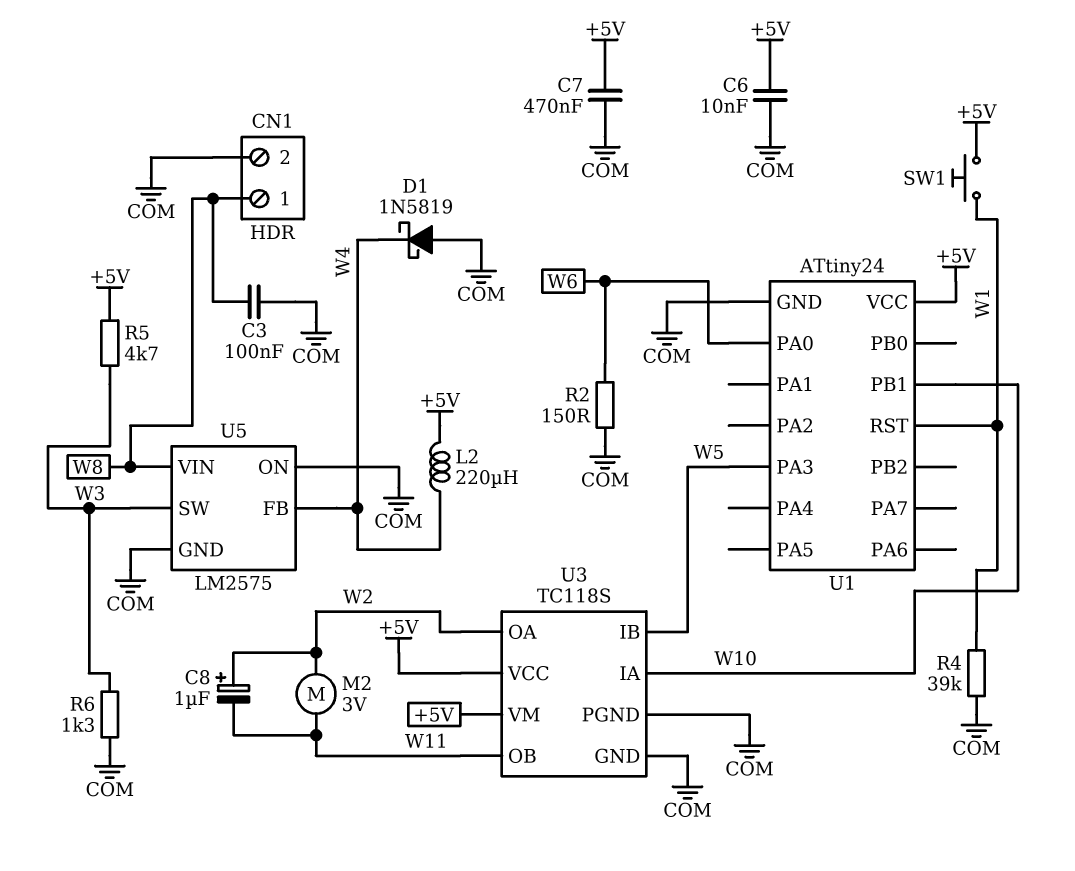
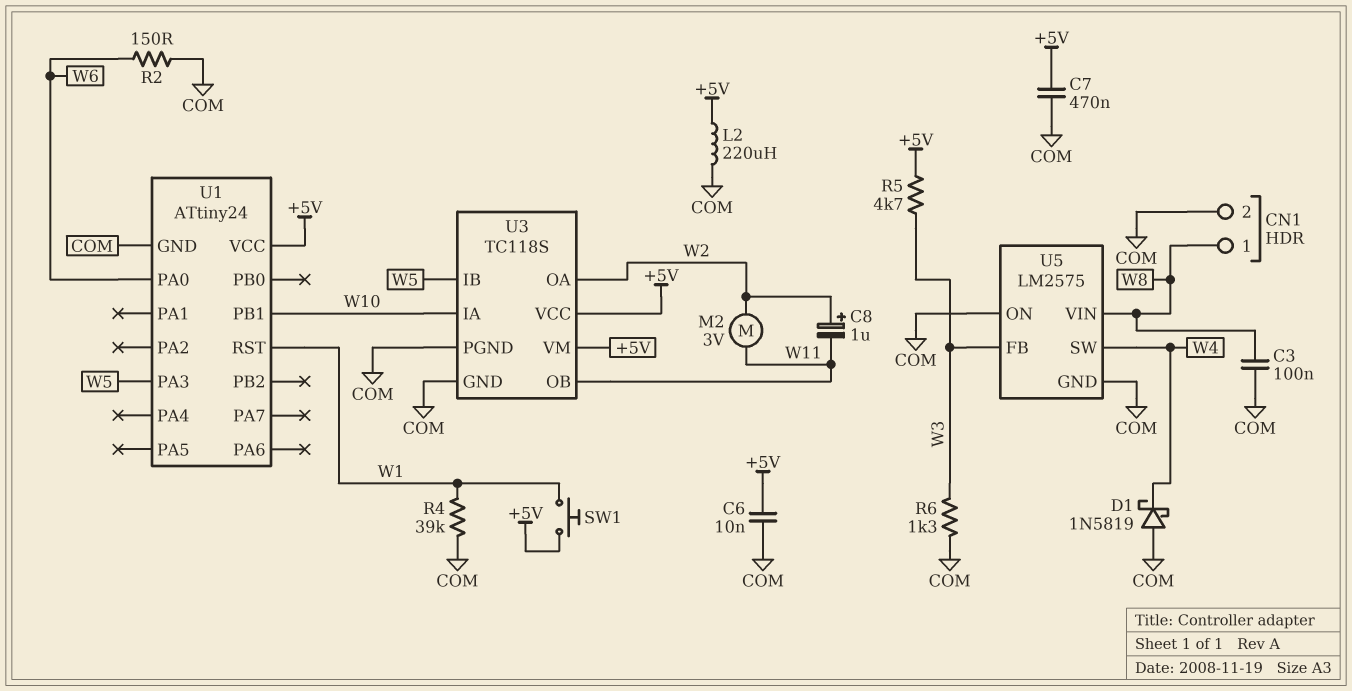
L2: 220uH (+5V, W4) -> 220uH (+5V, COM)
U5 pin FB: W4 -> W3
U5 pin SW: W3 -> W4

